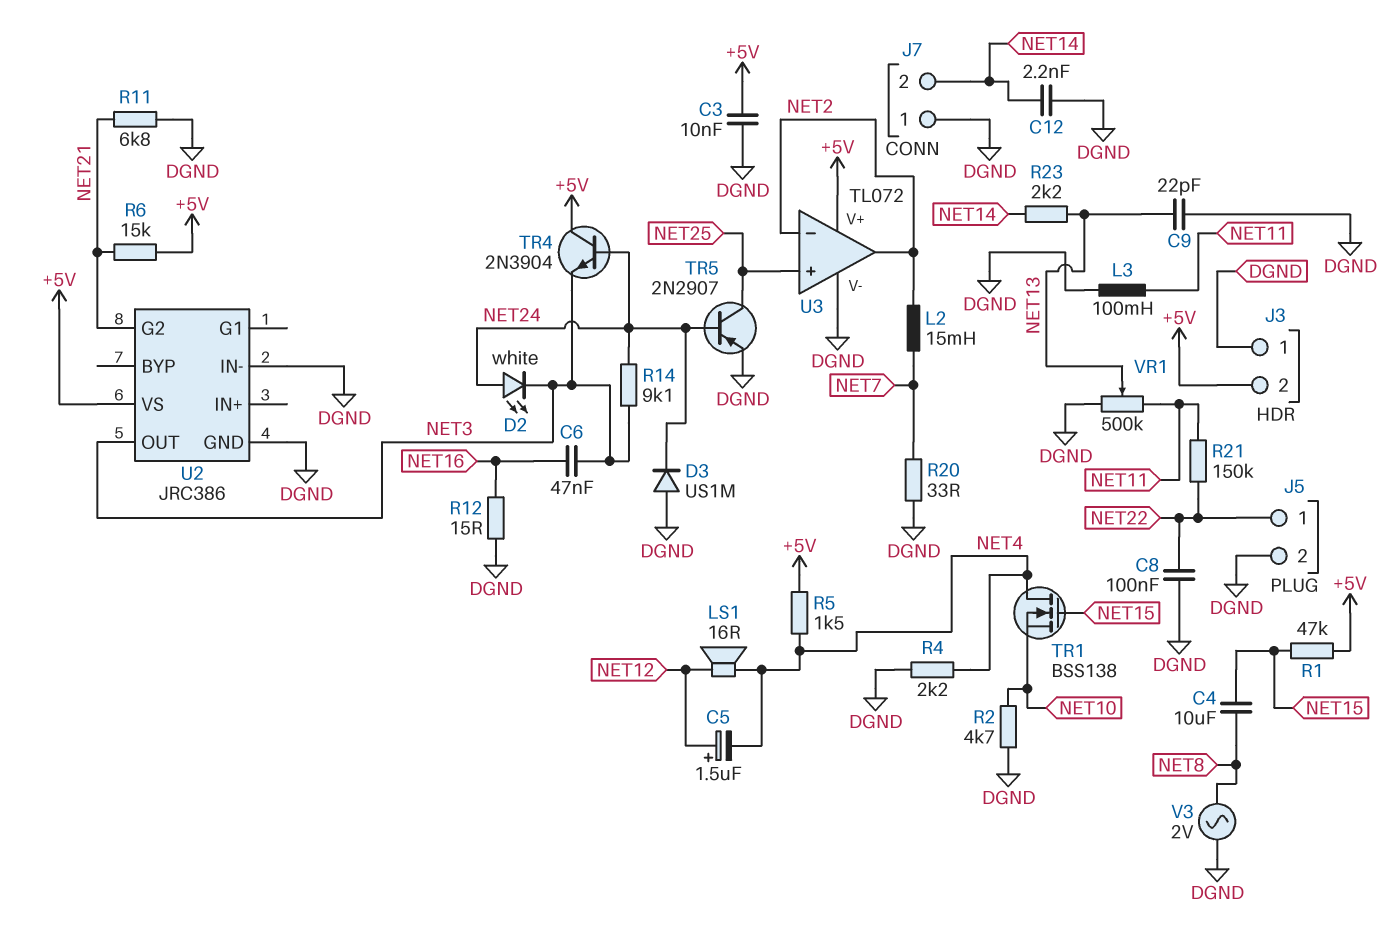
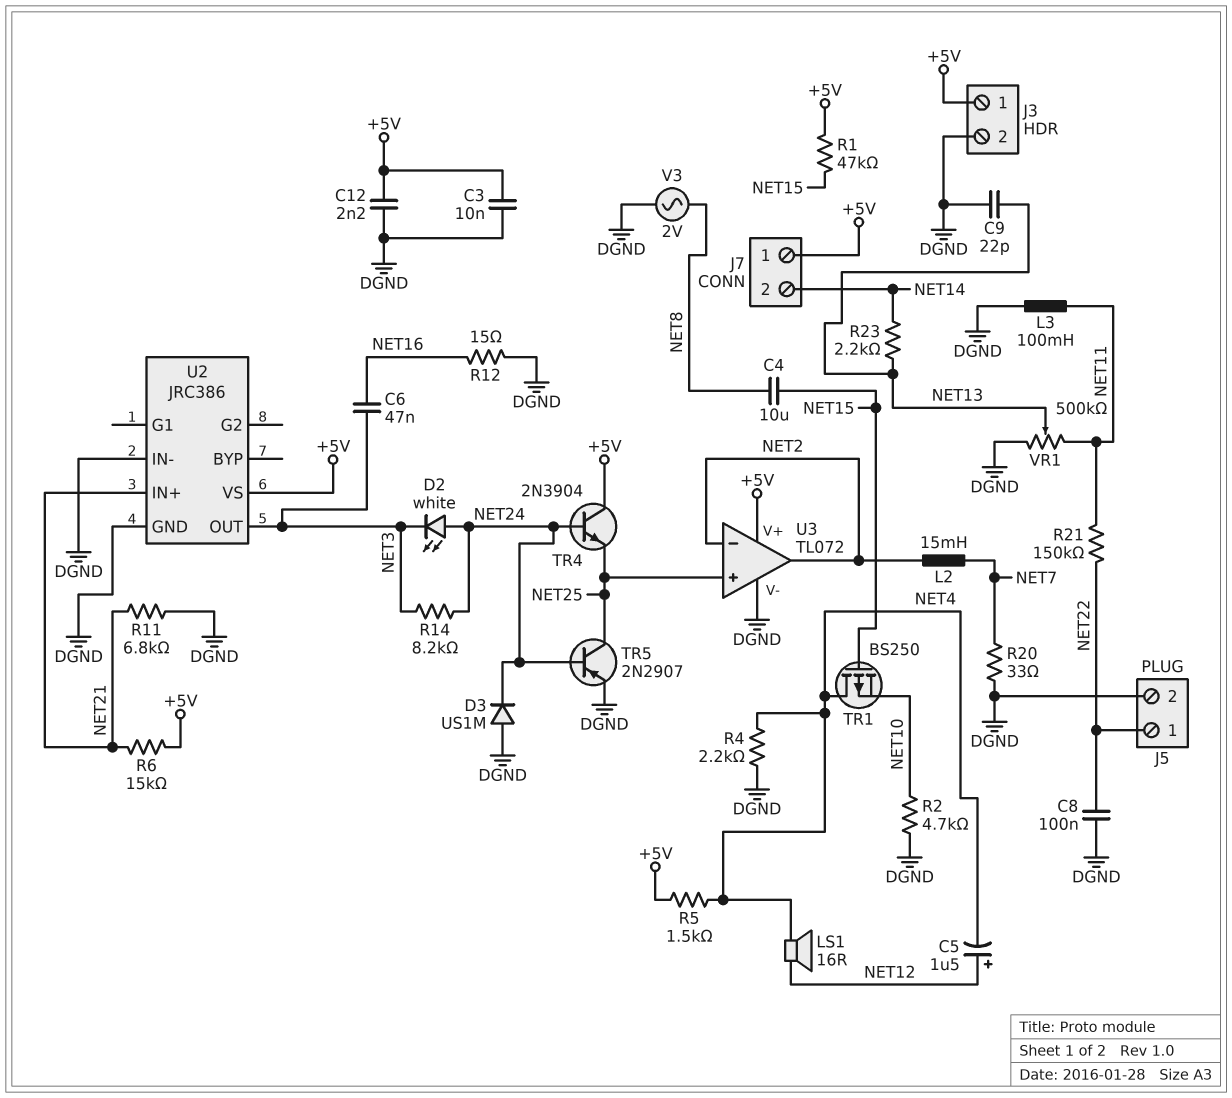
C12: 2.2nF (DGND, NET14) -> 2.2nF (+5V, DGND)
J3 pin 1: DGND -> +5V
J3 pin 2: +5V -> DGND
J7 pin 1: DGND -> +5V
R14: 9.1k (NET3, NET24) -> 8.2k (NET3, NET24)
TR1: NMOS BSS138 (G NET15, D NET4, S NET10) -> PMOS BS250 (G NET15, D NET4, S NET10)
TR4: NPN 2N3904 (B NET24, C +5V, E NET3) -> NPN 2N3904 (B NET24, C +5V, E NET25)
U2 pin G2: NET21 -> none
U2 pin IN+: none -> NET21

